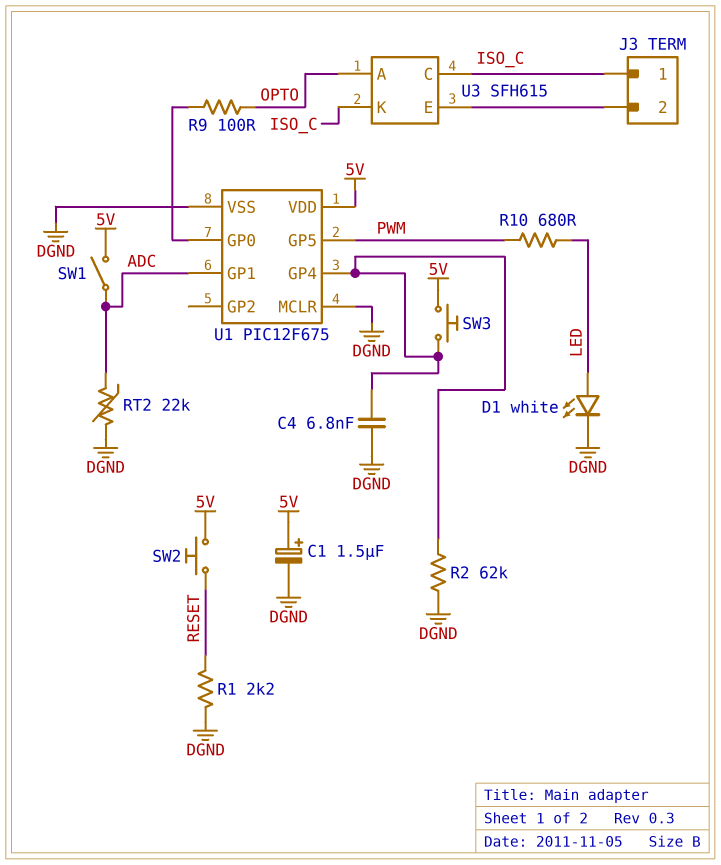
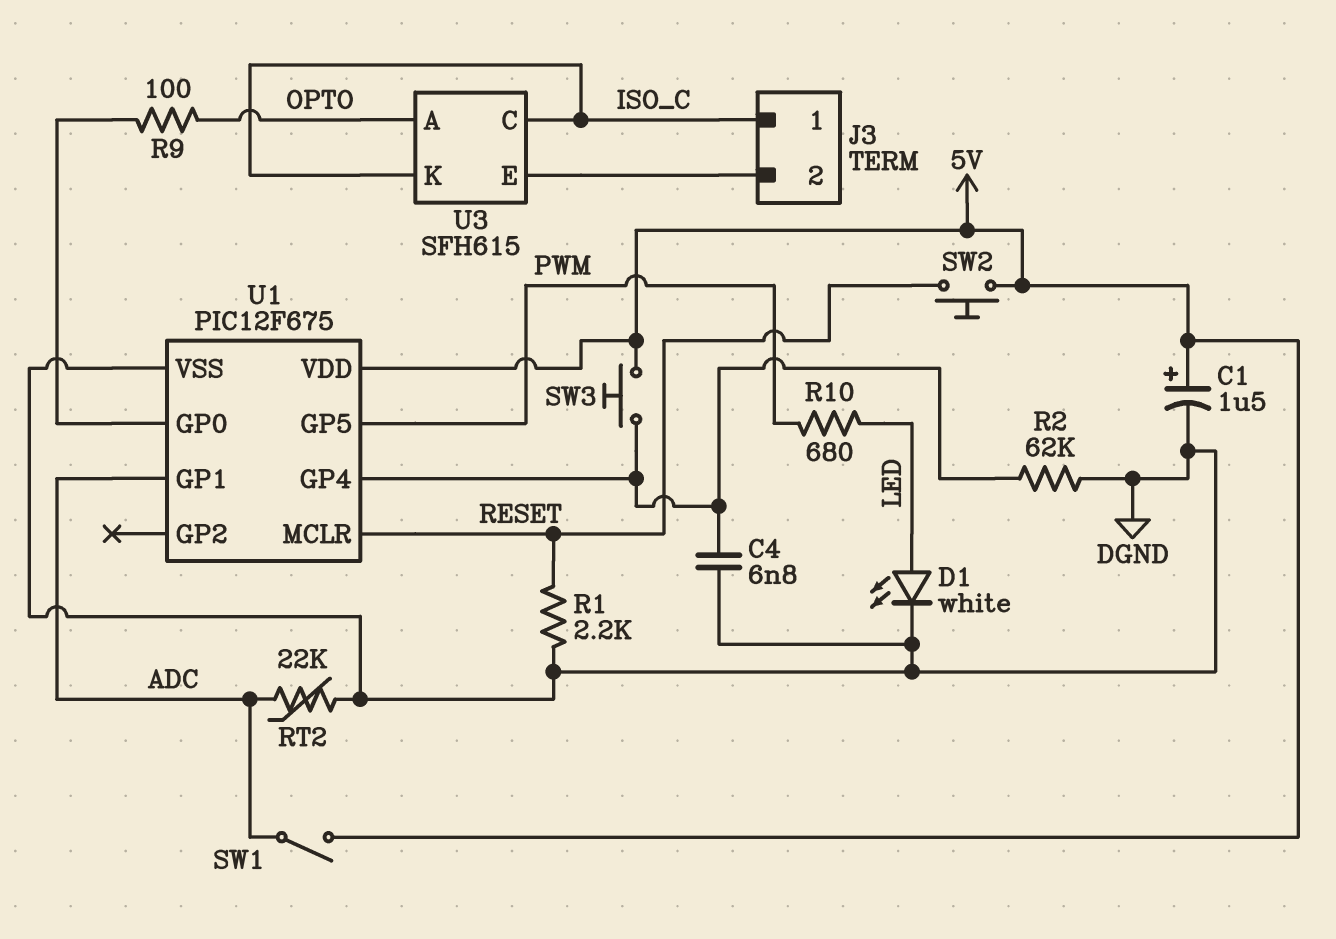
U1 pin MCLR: DGND -> RESET

